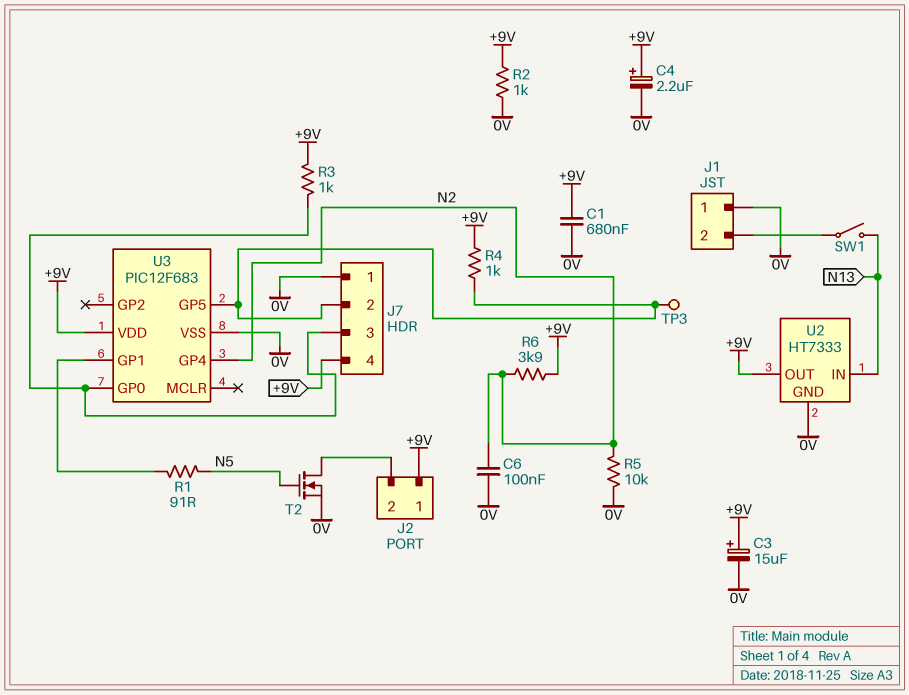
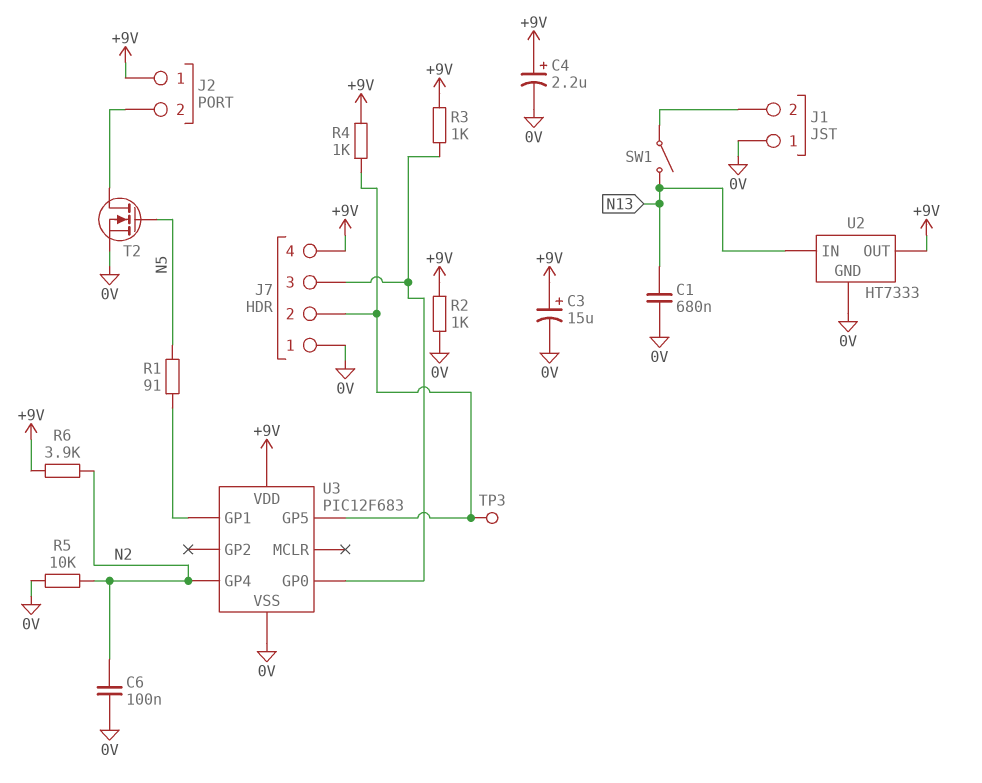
C1: 680nF (+9V, 0V) -> 680nF (0V, N13)

